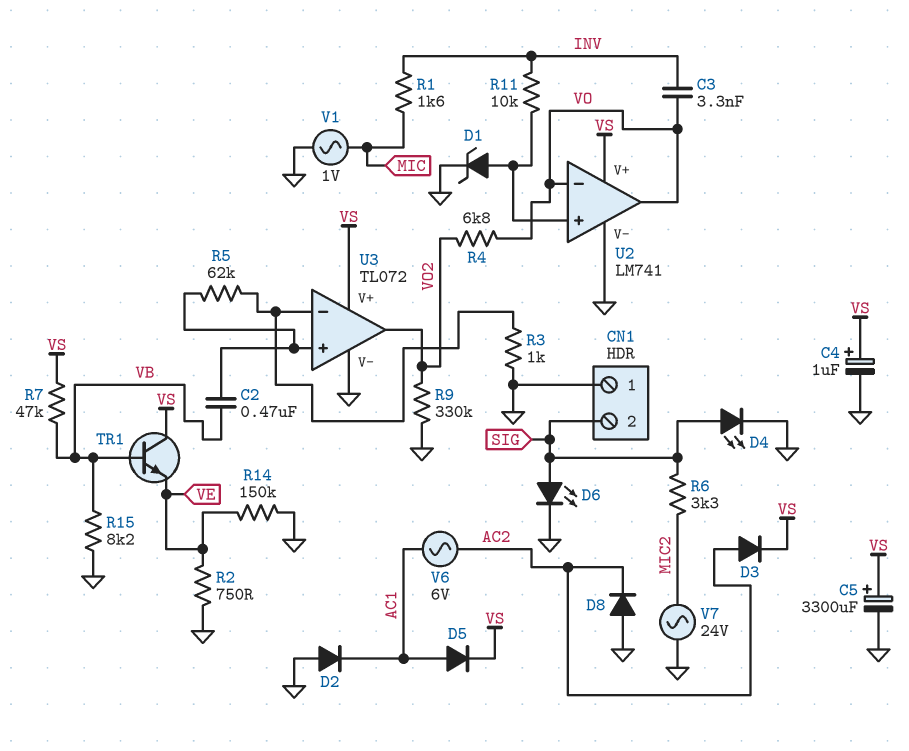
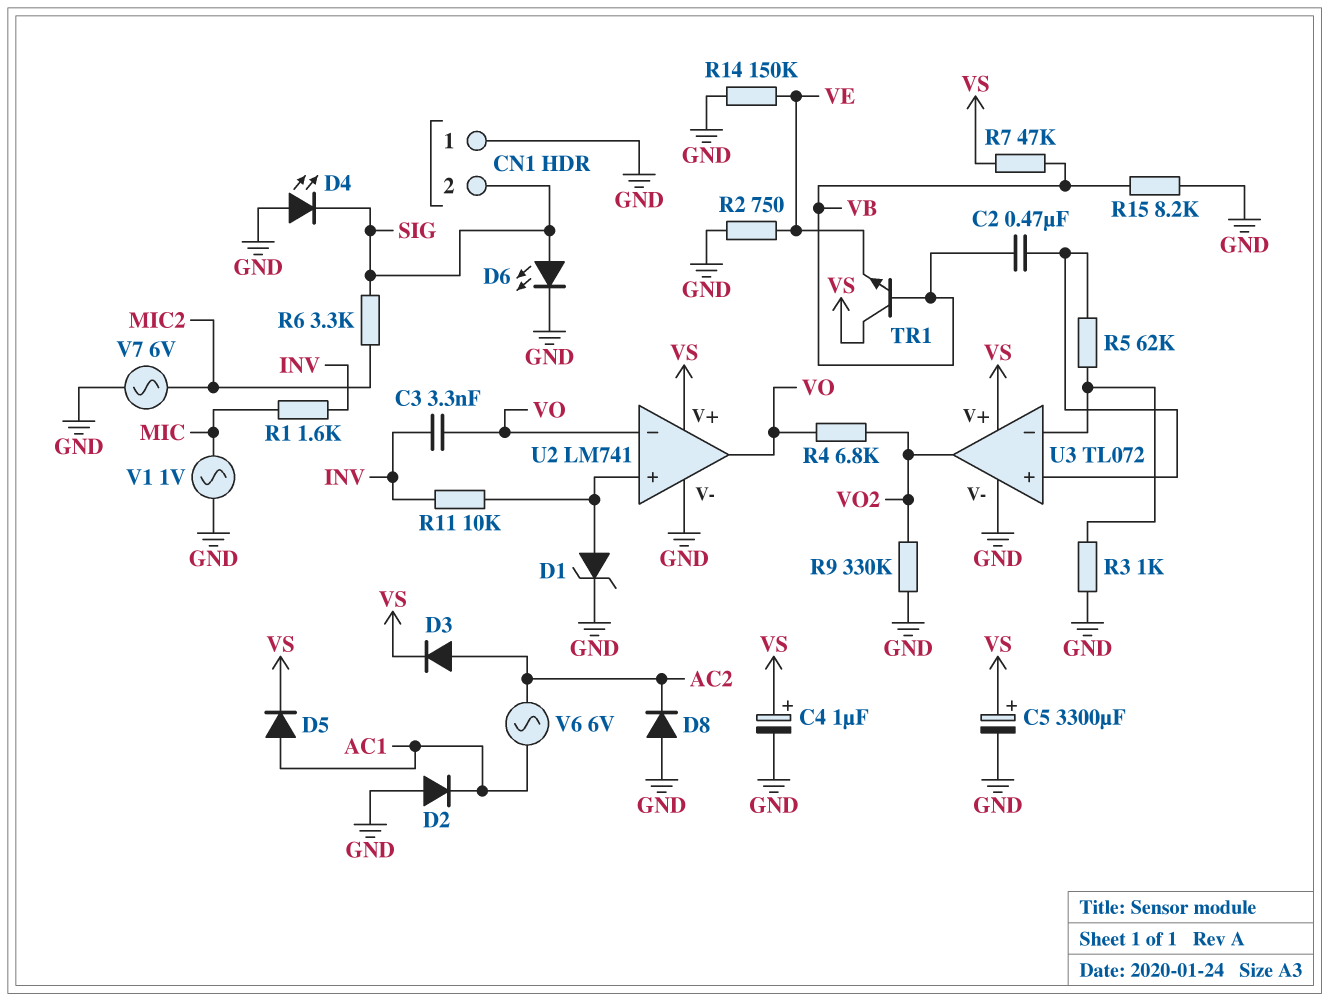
D4: LED (A SIG, K GND) -> LED (A GND, K SIG)
V7: AC 24V (GND, MIC2) -> AC 6V (GND, MIC2)

